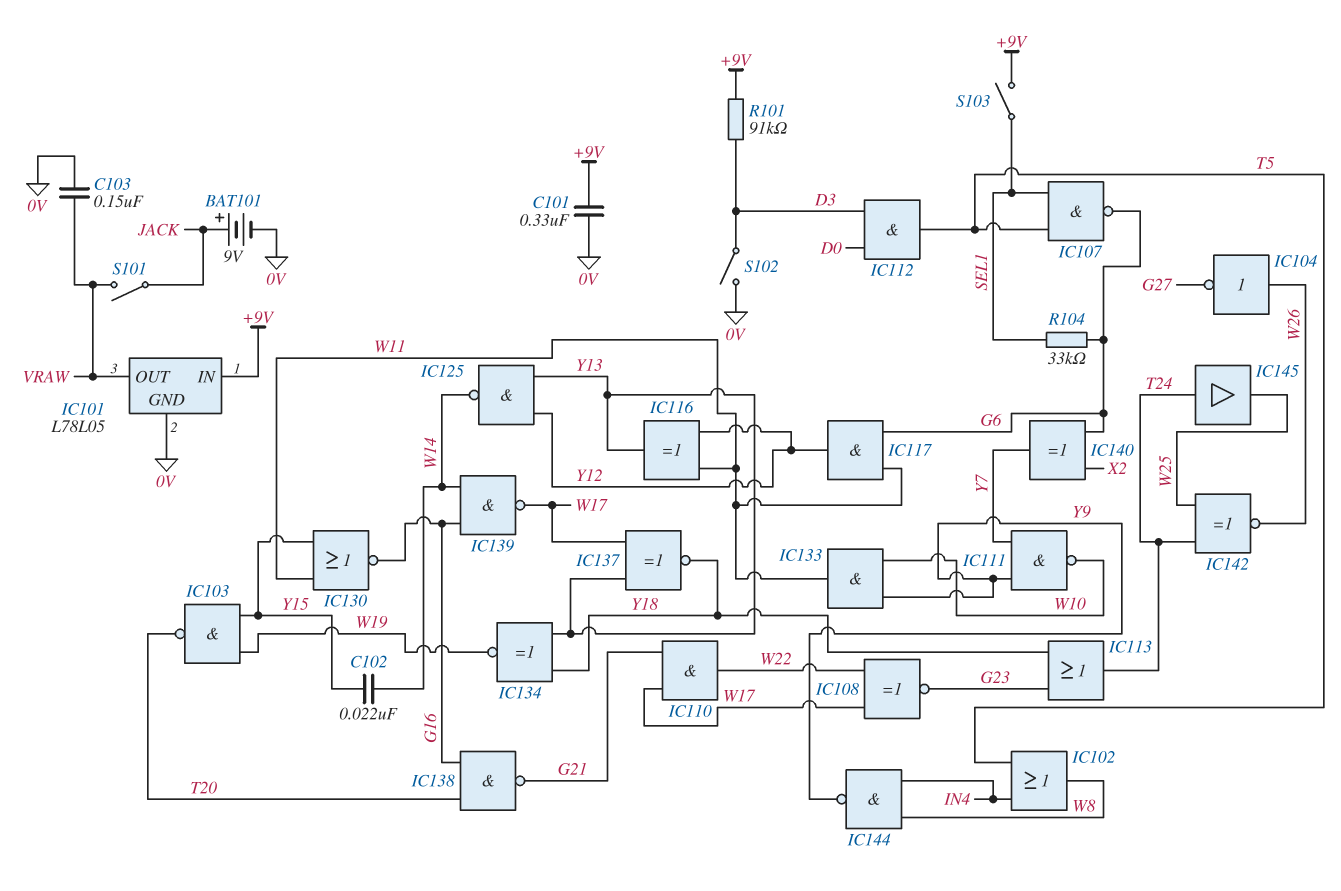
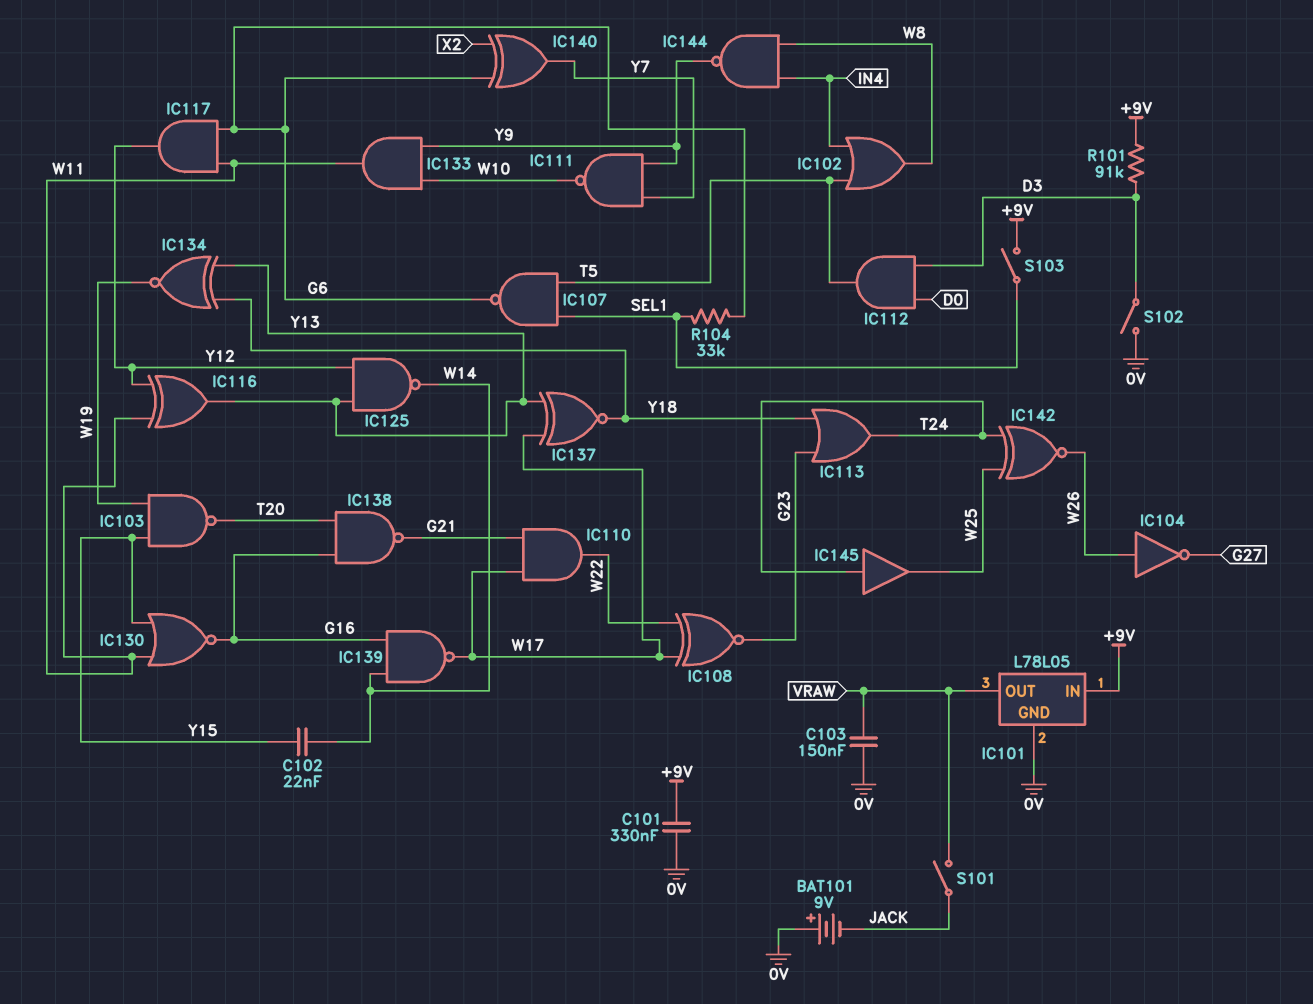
BAT101: 9V (plus JACK, minus 0V) -> 9V (plus 0V, minus JACK)

